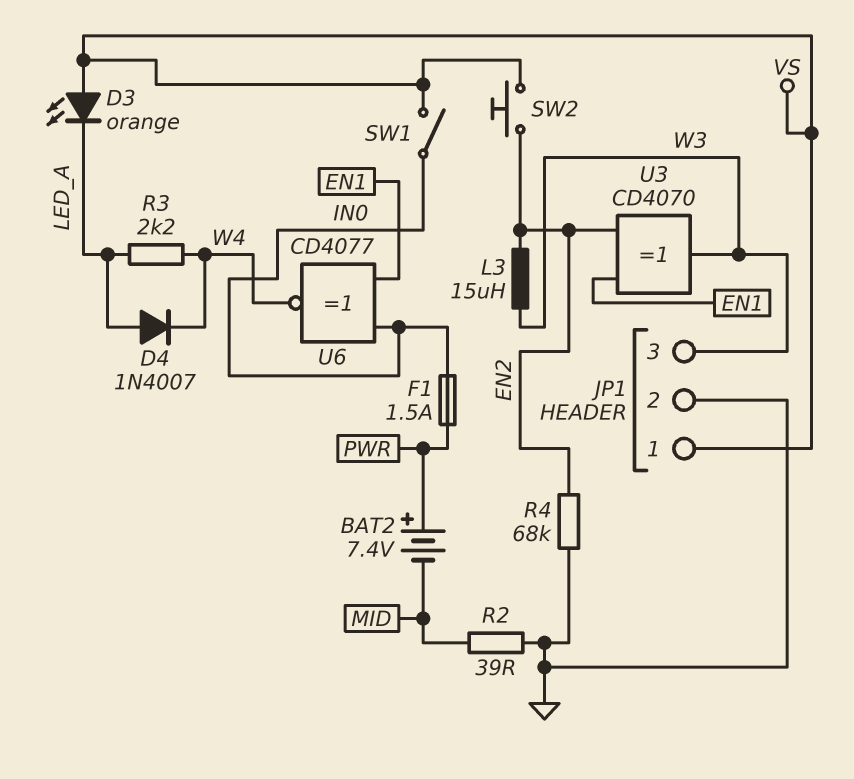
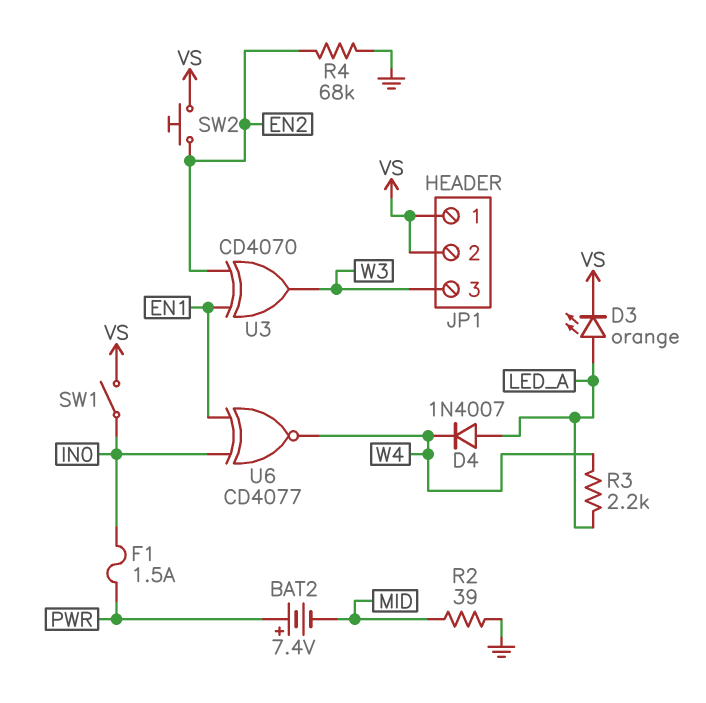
D3: LED orange (A VS, K LED_A) -> LED orange (A LED_A, K VS)
JP1 pin 2: GND -> VS
L3: 15uH (EN2, W3) -> none

